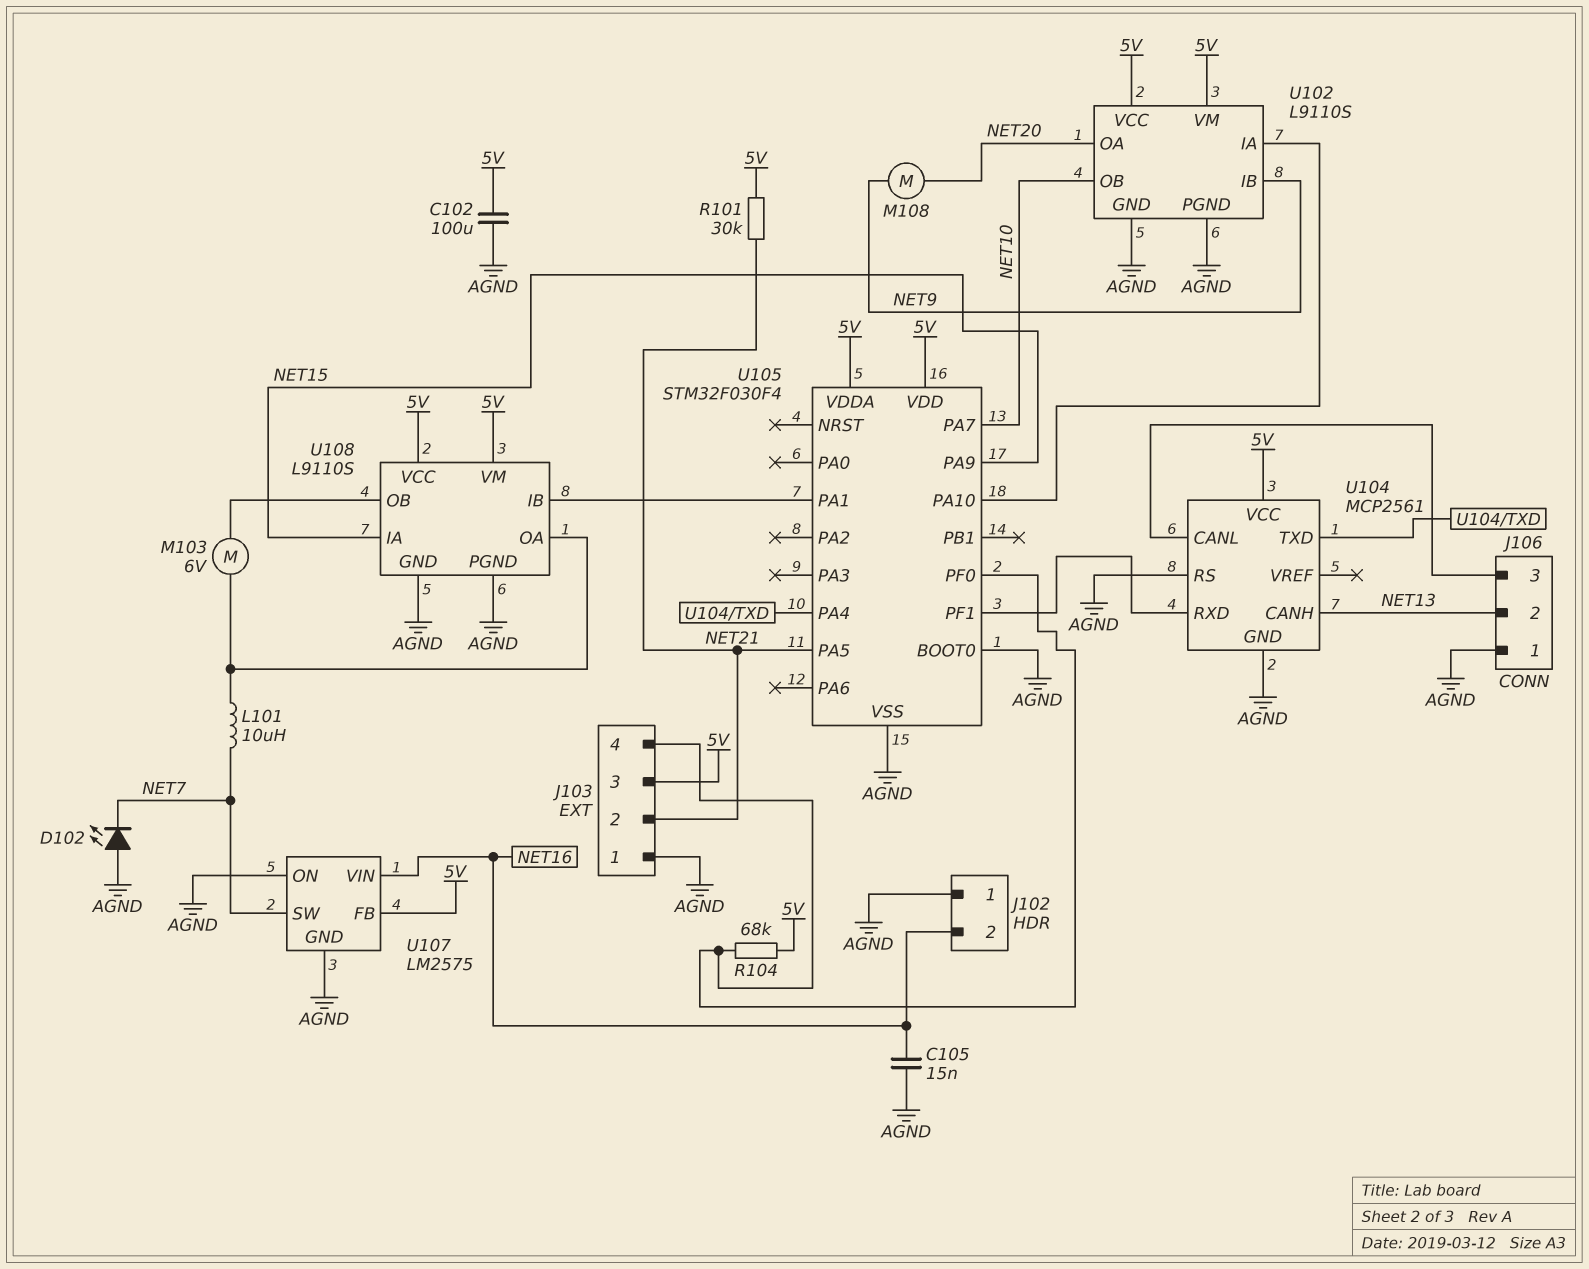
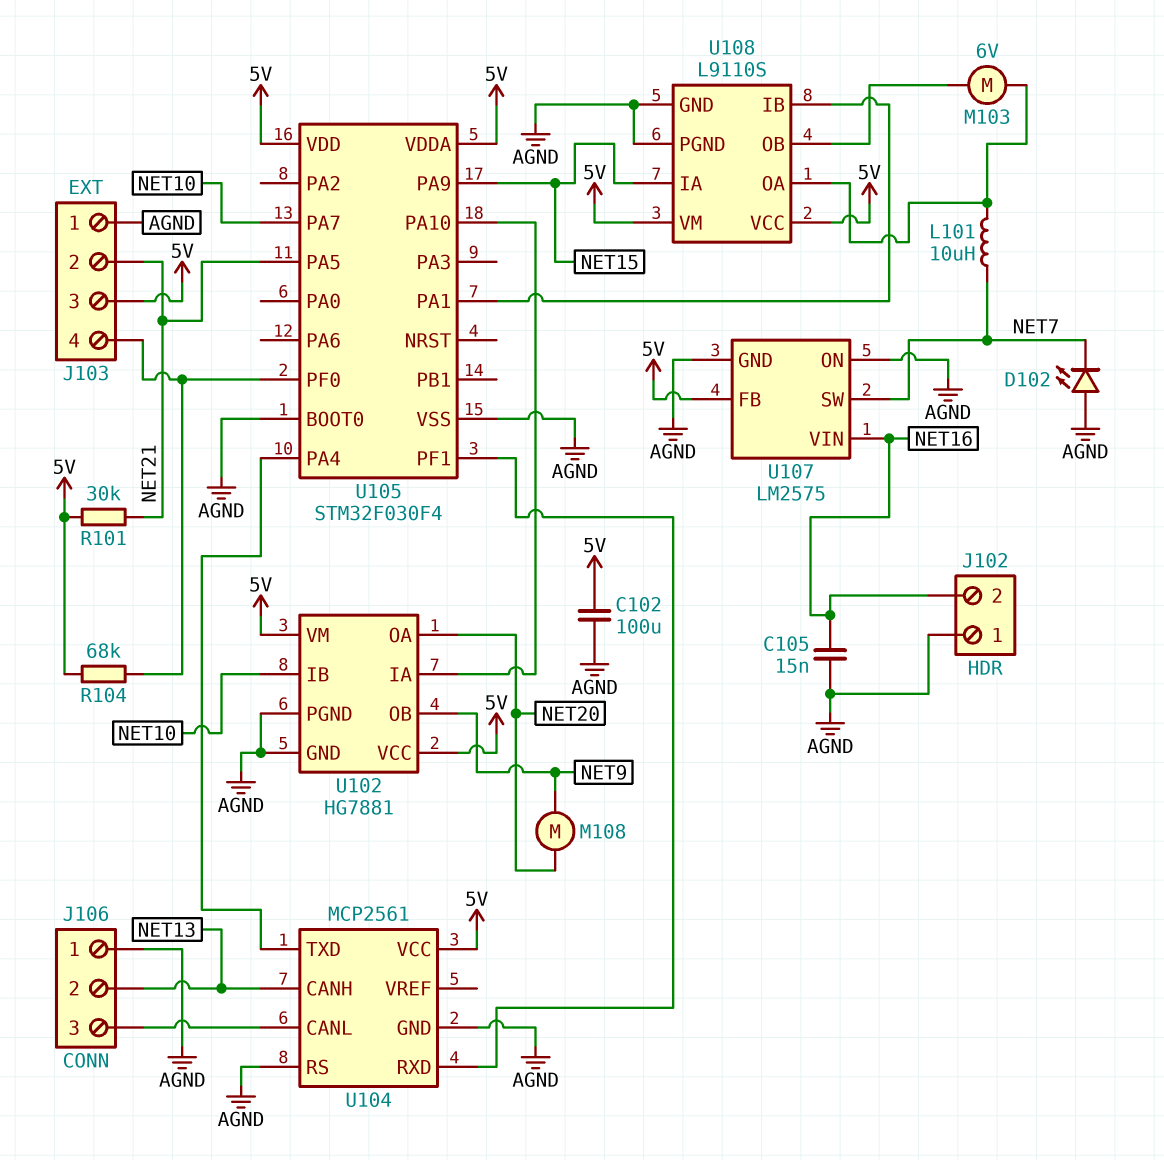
U102: L9110S -> HG7881
U102 pin IB: NET9 -> NET10
U102 pin OB: NET10 -> NET9

